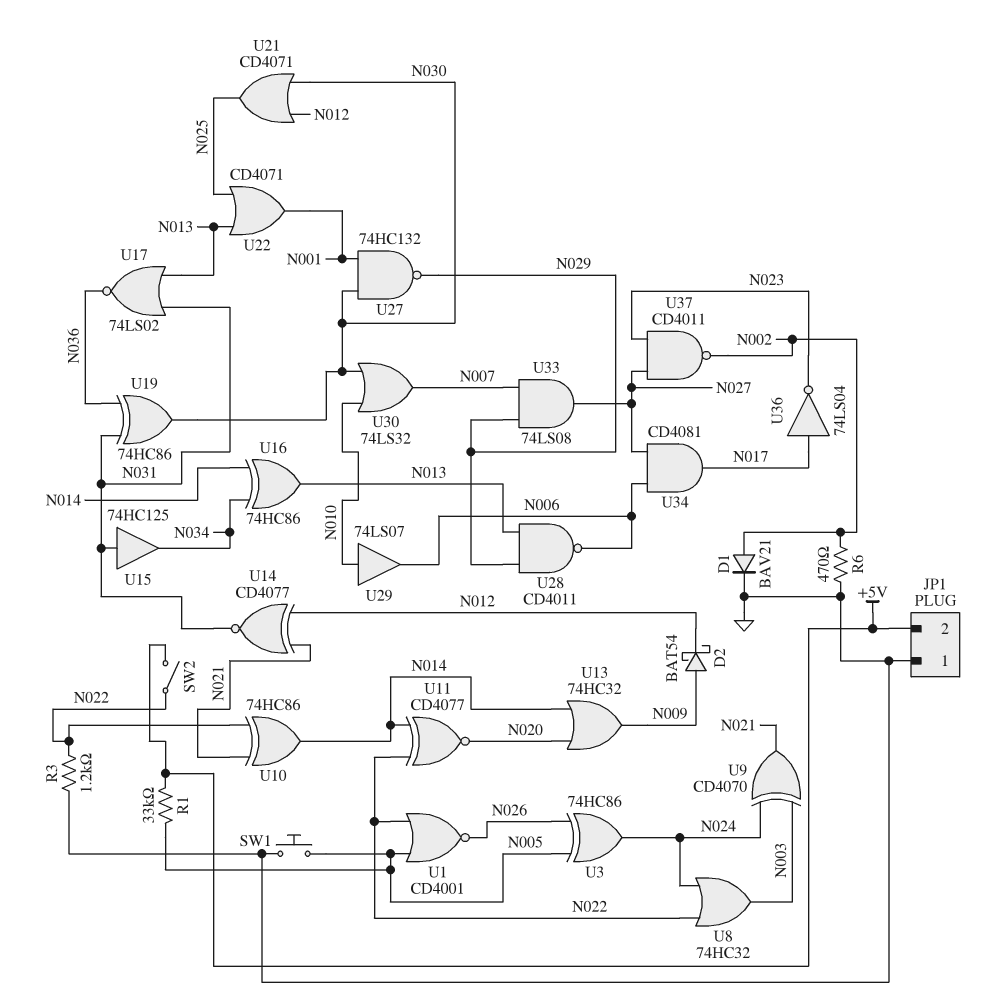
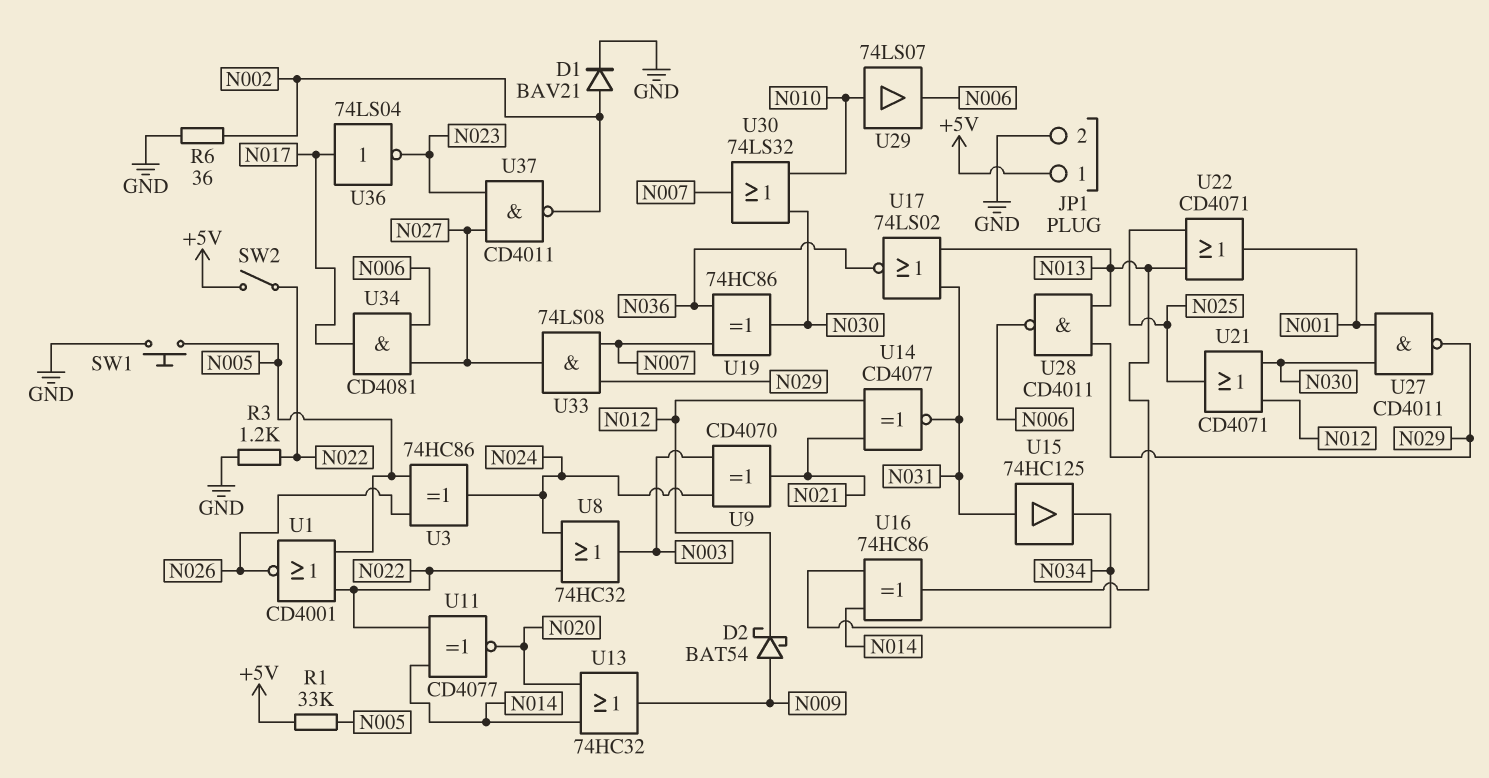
JP1 pin 1: GND -> +5V
JP1 pin 2: +5V -> GND
R6: 470 (GND, N002) -> 36 (GND, N002)
U10: XOR 74HC86 (in N021, in N022, out N014) -> none
U19: XOR 74HC86 (in N031, in N036, out N030) -> XOR 74HC86 (in N007, in N036, out N030)
U27: NAND 74HC132 (in N001, in N030, out N029) -> NAND CD4011 (in N001, in N030, out N029)

